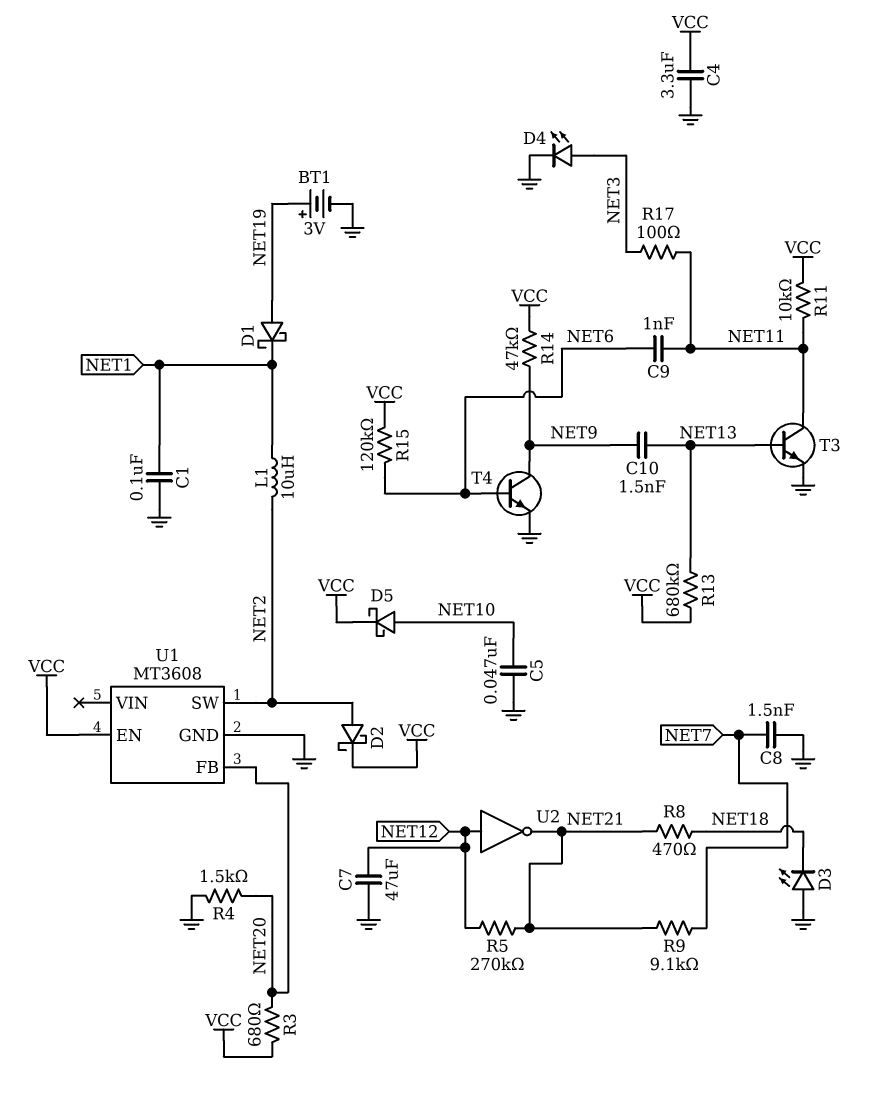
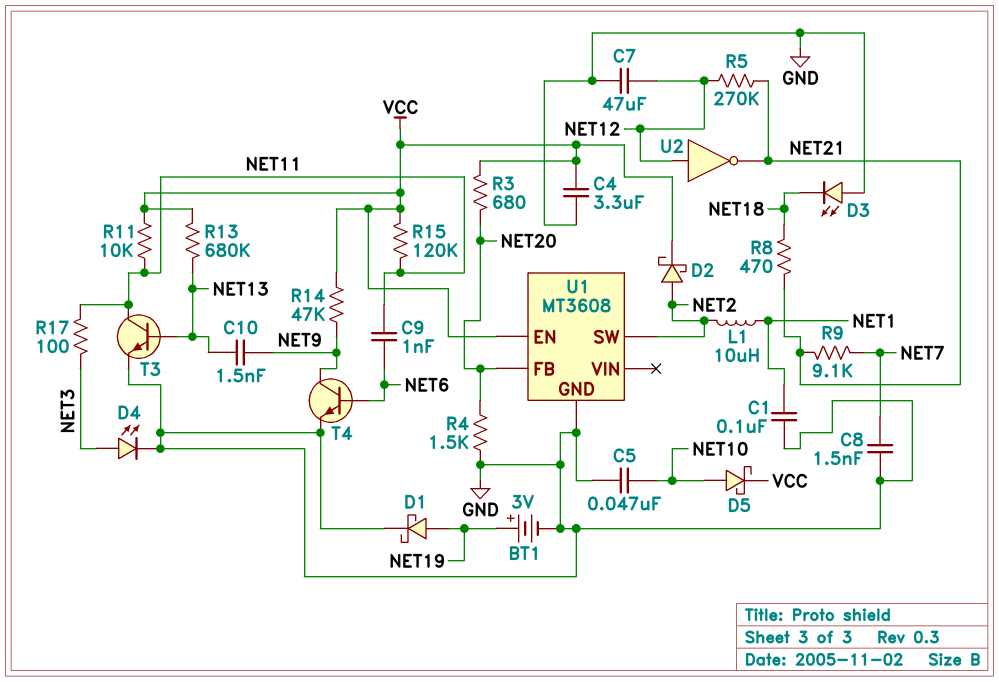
D1: schottky (A NET19, K NET1) -> schottky (A NET19, K GND)
R15: 120k (NET6, VCC) -> 120k (NET11, VCC)

